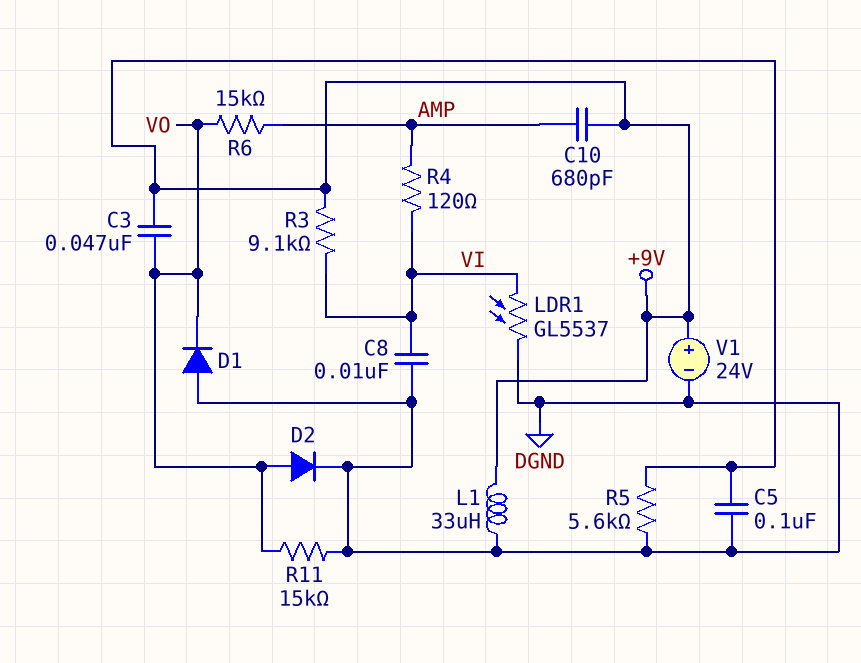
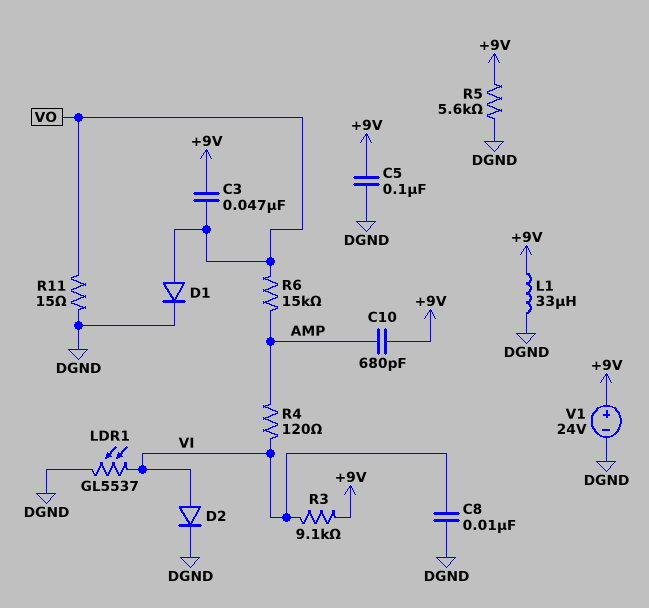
D1: diode (A DGND, K VO) -> diode (A VO, K DGND)
D2: diode (A VO, K DGND) -> diode (A VI, K DGND)
R11: 15k (DGND, VO) -> 15 (DGND, VO)

